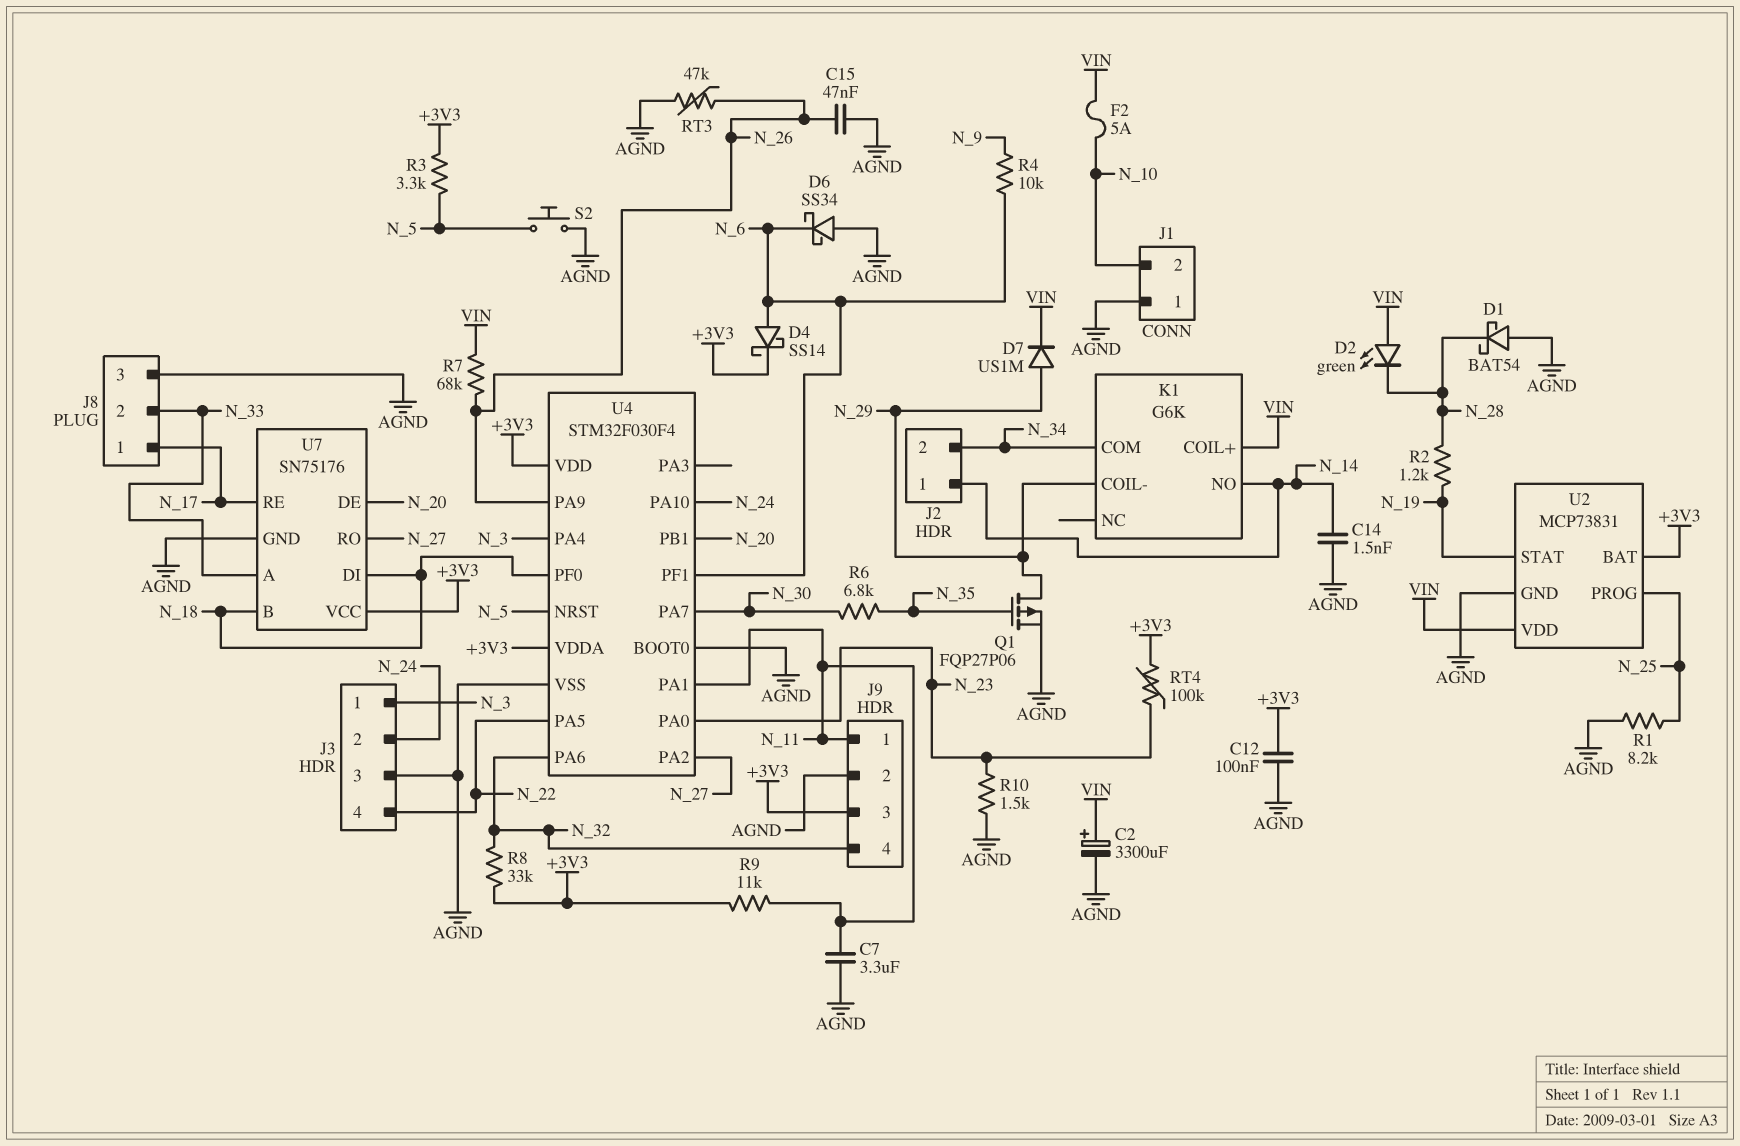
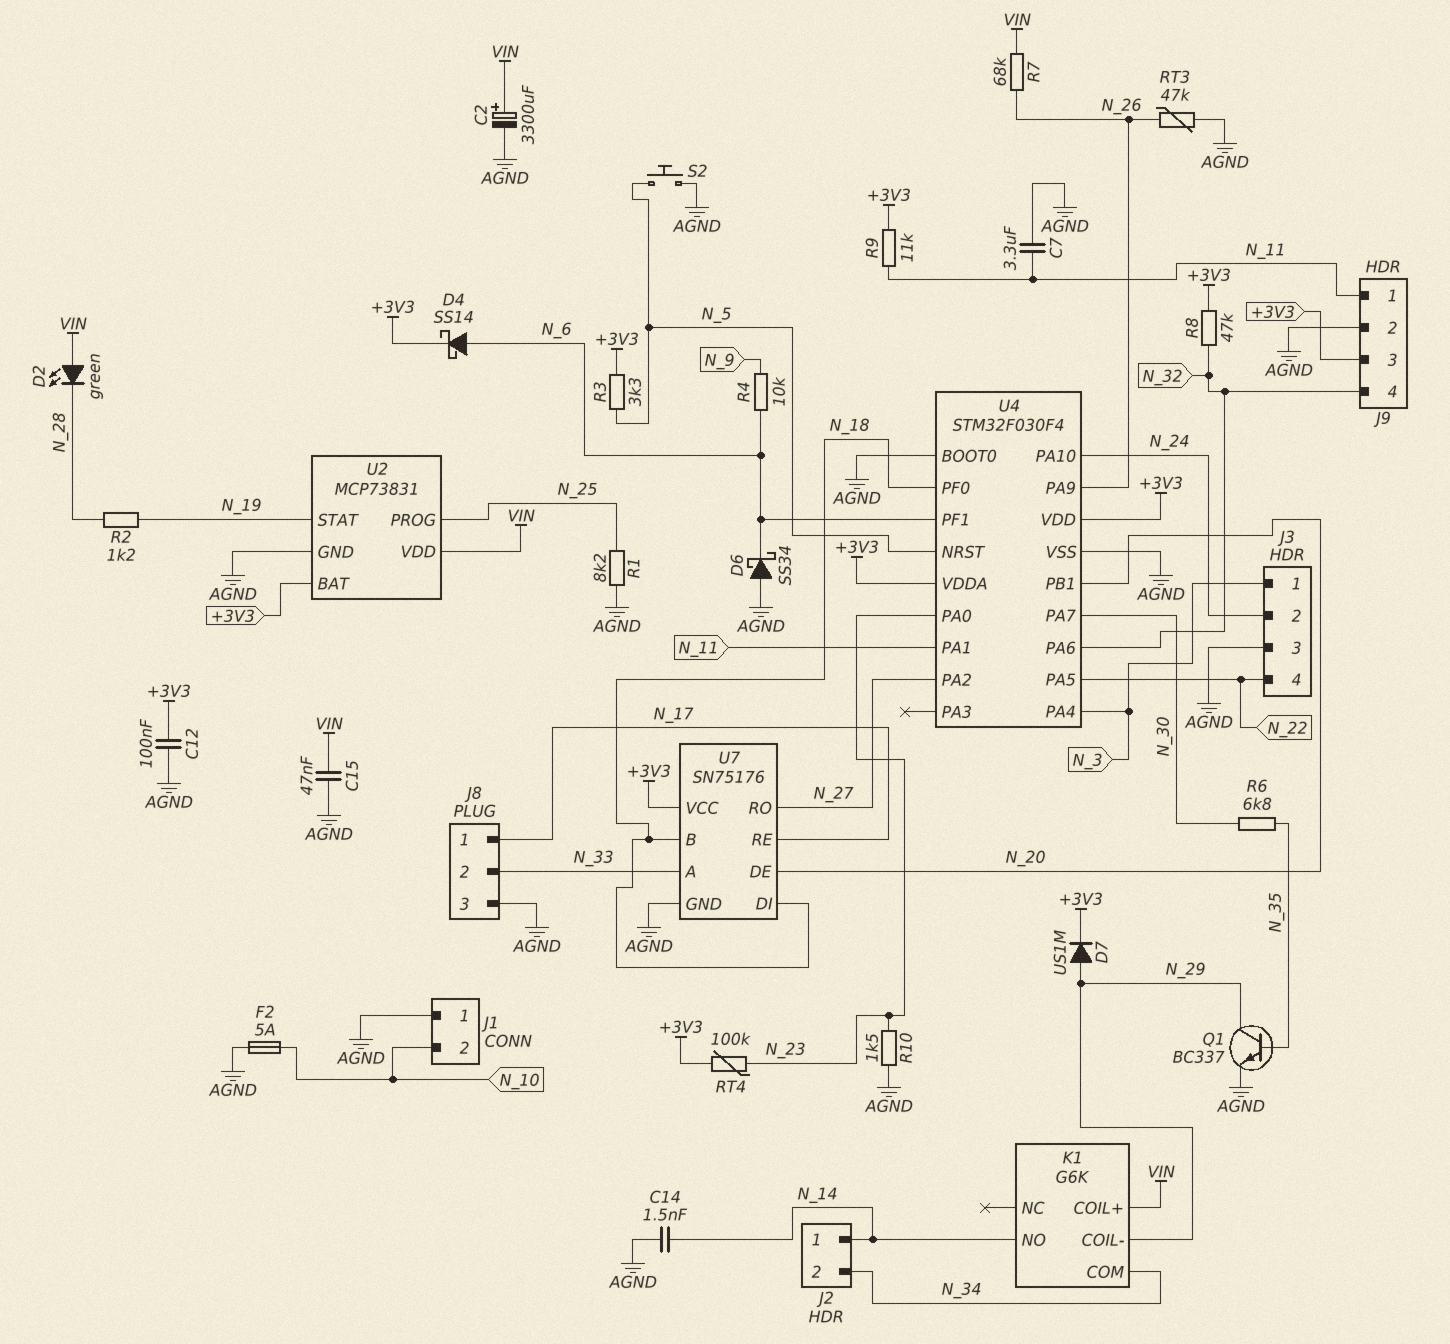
C15: 47nF (AGND, N_26) -> 47nF (AGND, VIN)
D1: schottky BAT54 (A AGND, K N_28) -> none
D7: diode US1M (A N_29, K VIN) -> diode US1M (A N_29, K +3V3)
F2: 5A (N_10, VIN) -> 5A (AGND, N_10)
Q1: PMOS FQP27P06 (G N_35, D N_29, S AGND) -> NPN BC337 (B N_35, C N_29, E AGND)
R8: 33k (+3V3, N_32) -> 47k (+3V3, N_32)

